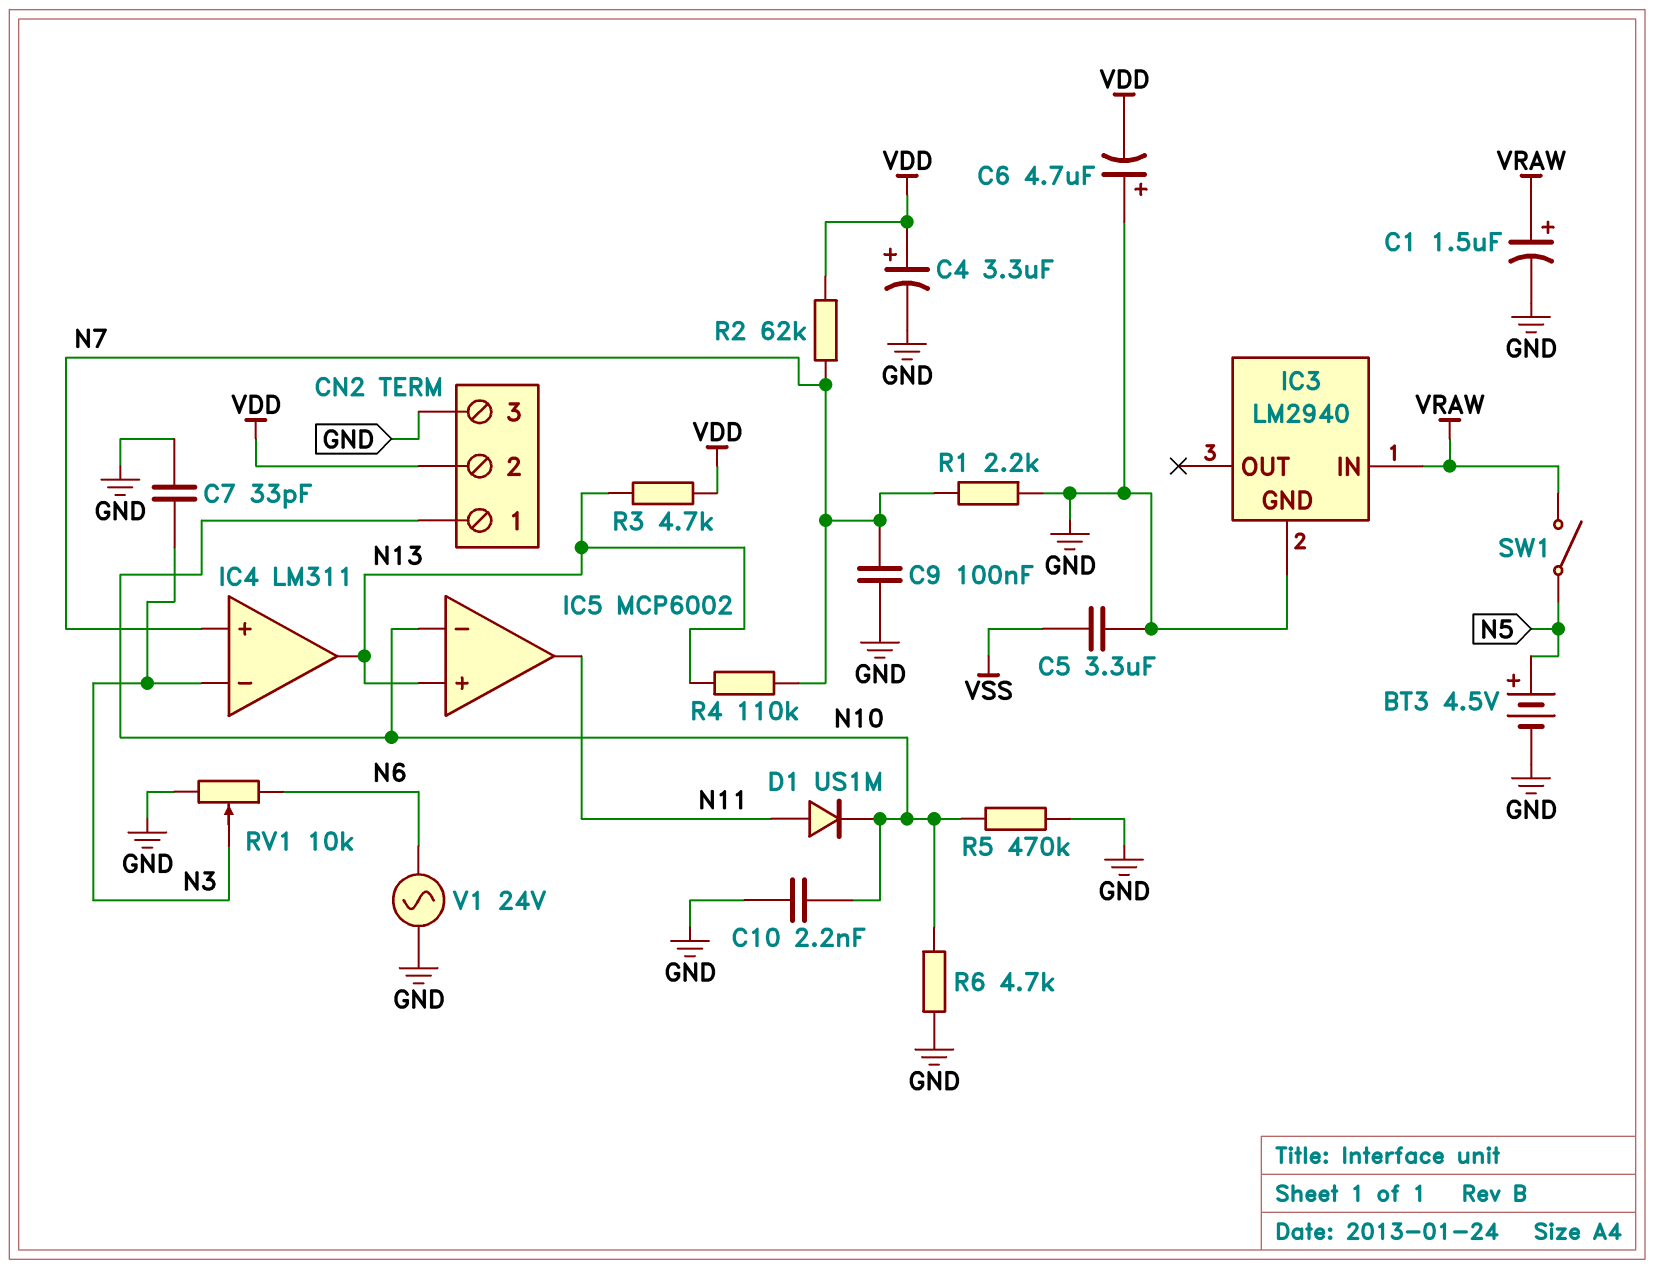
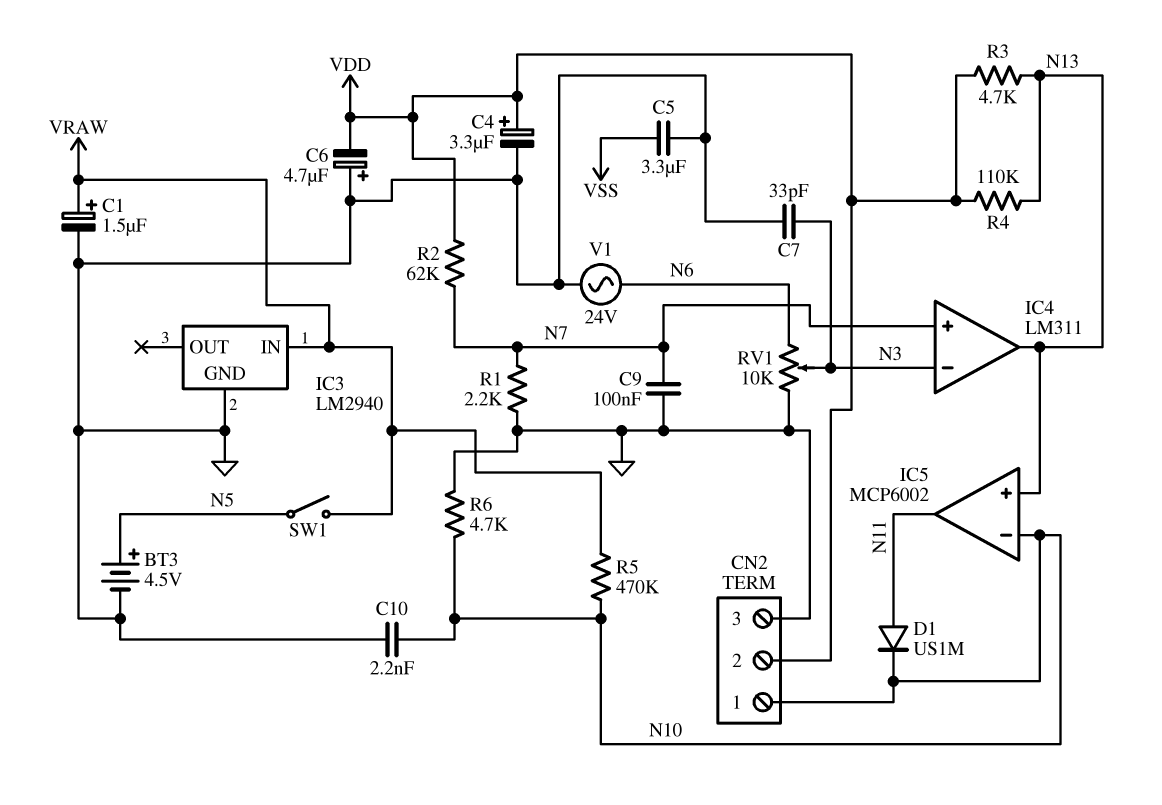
R4: 110k (N7, N13) -> 110k (N13, VDD)
R5: 470k (GND, N10) -> 470k (N10, VRAW)

